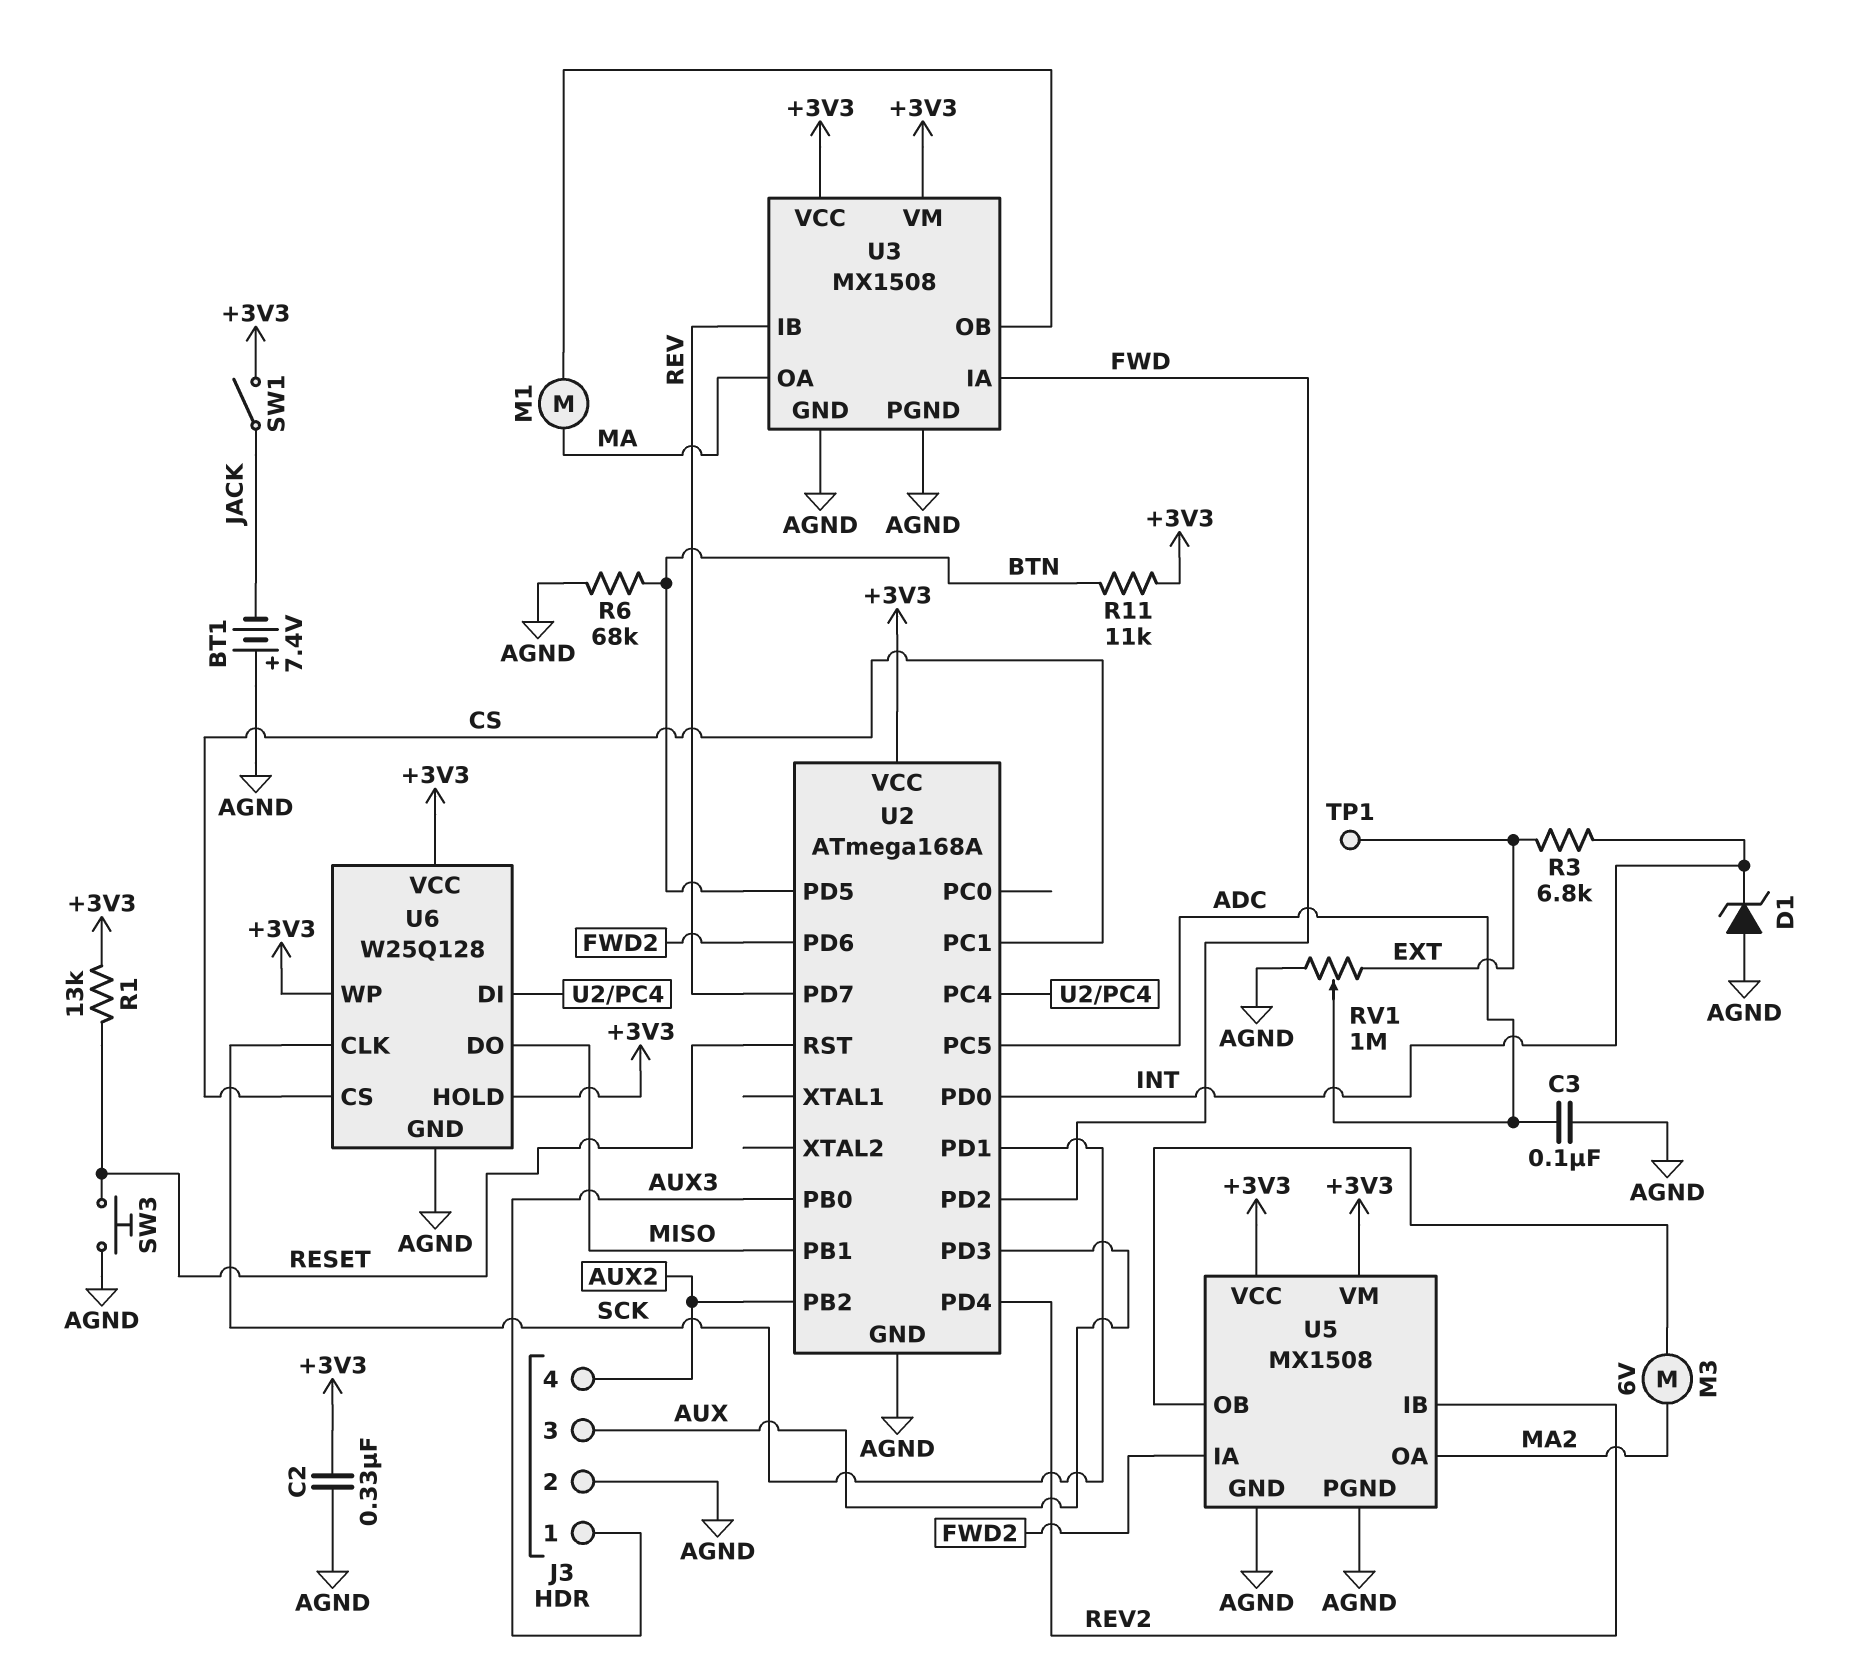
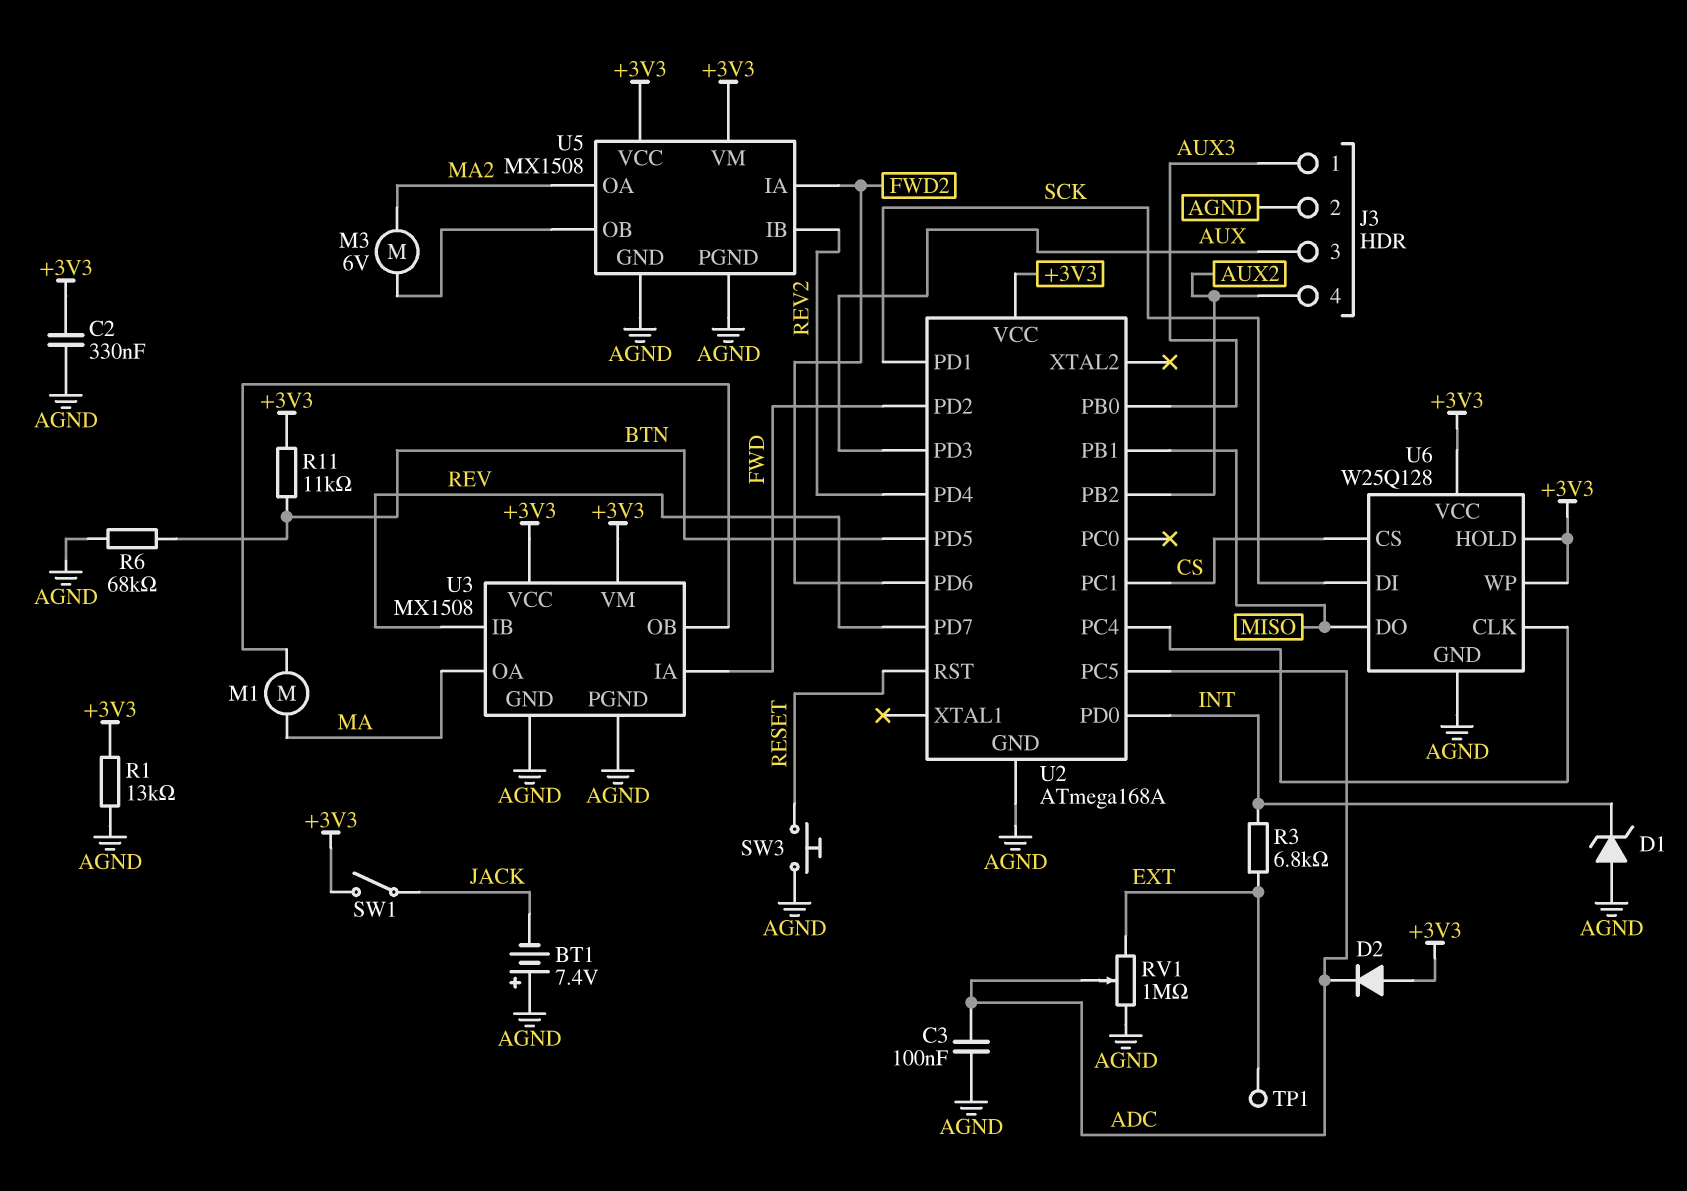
D2: none -> diode (A +3V3, K ADC)
R1: 13k (+3V3, RESET) -> 13k (+3V3, AGND)
U6 pin CLK: SCK -> U2/PC4
U6 pin DI: U2/PC4 -> SCK

